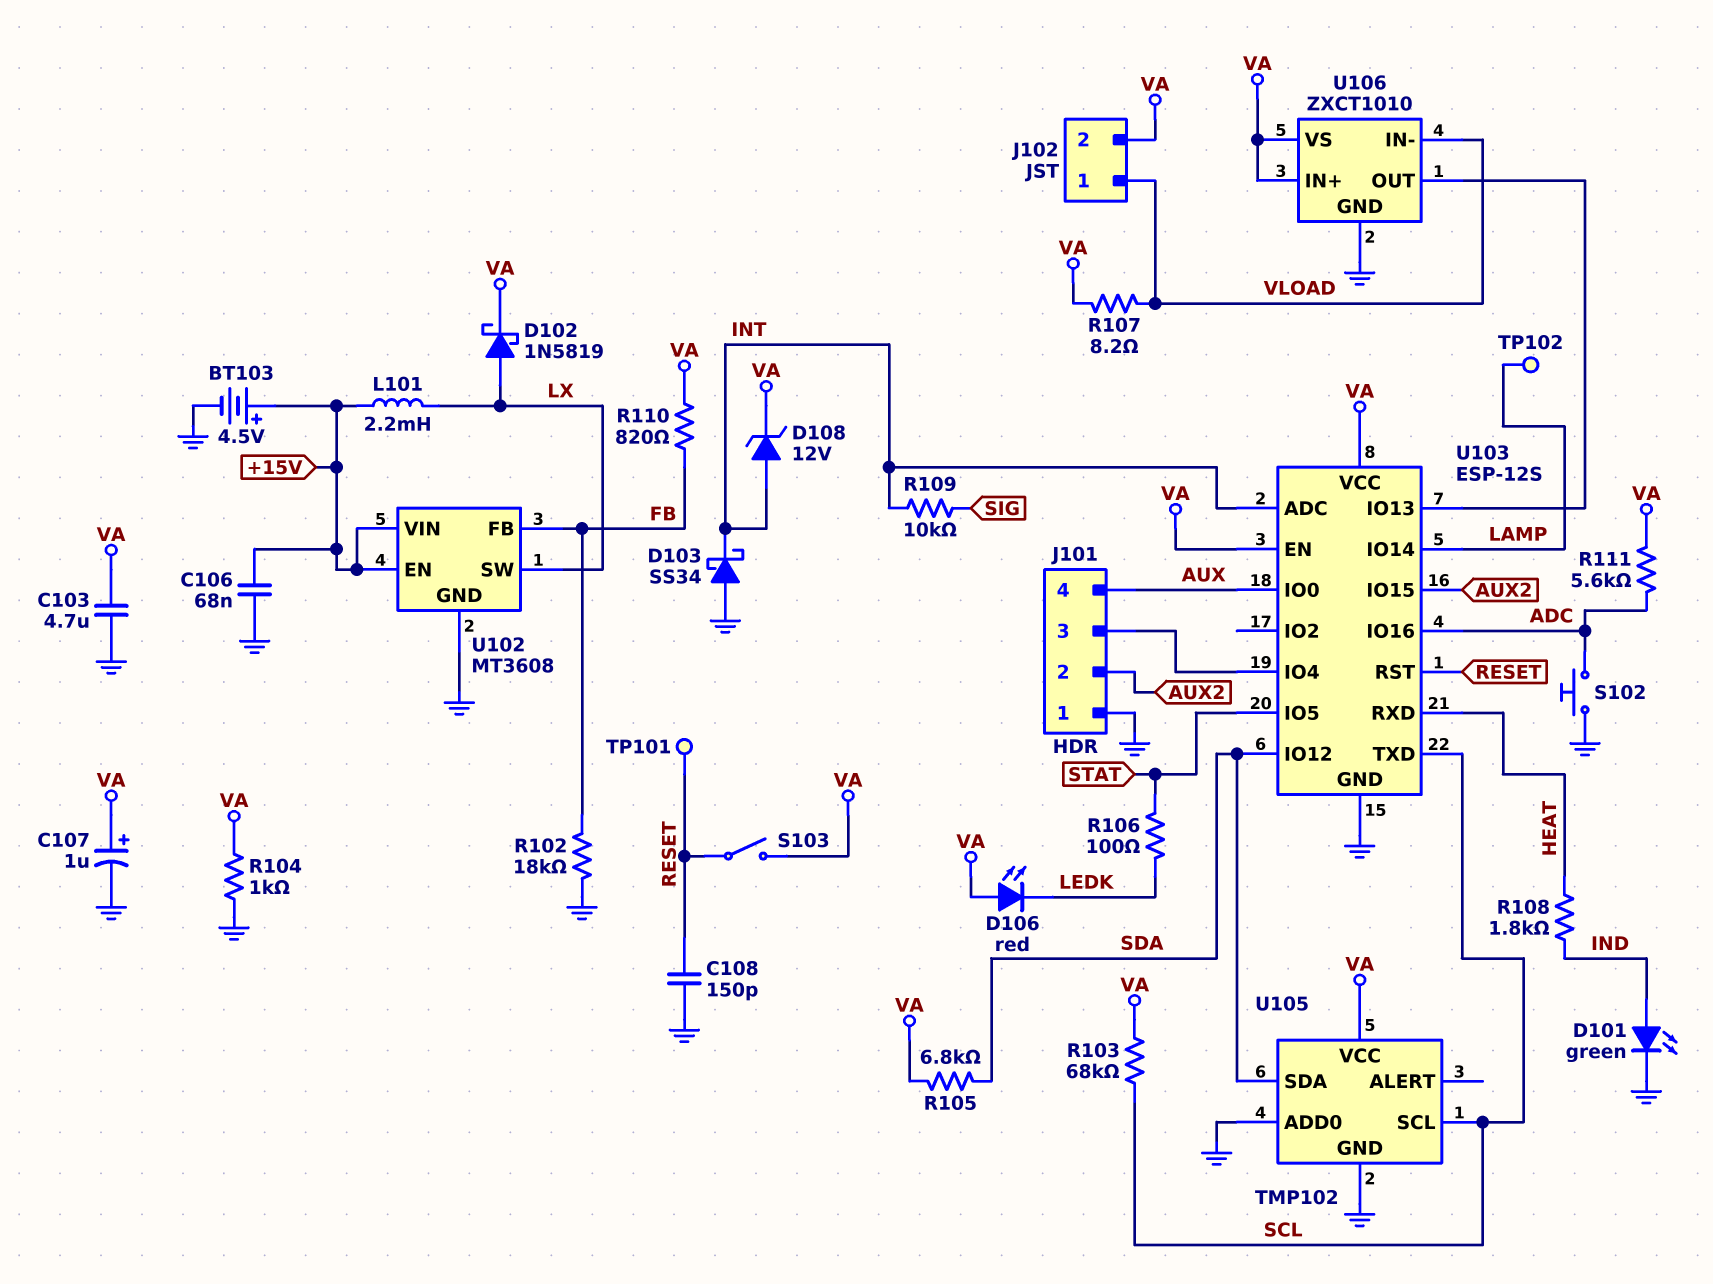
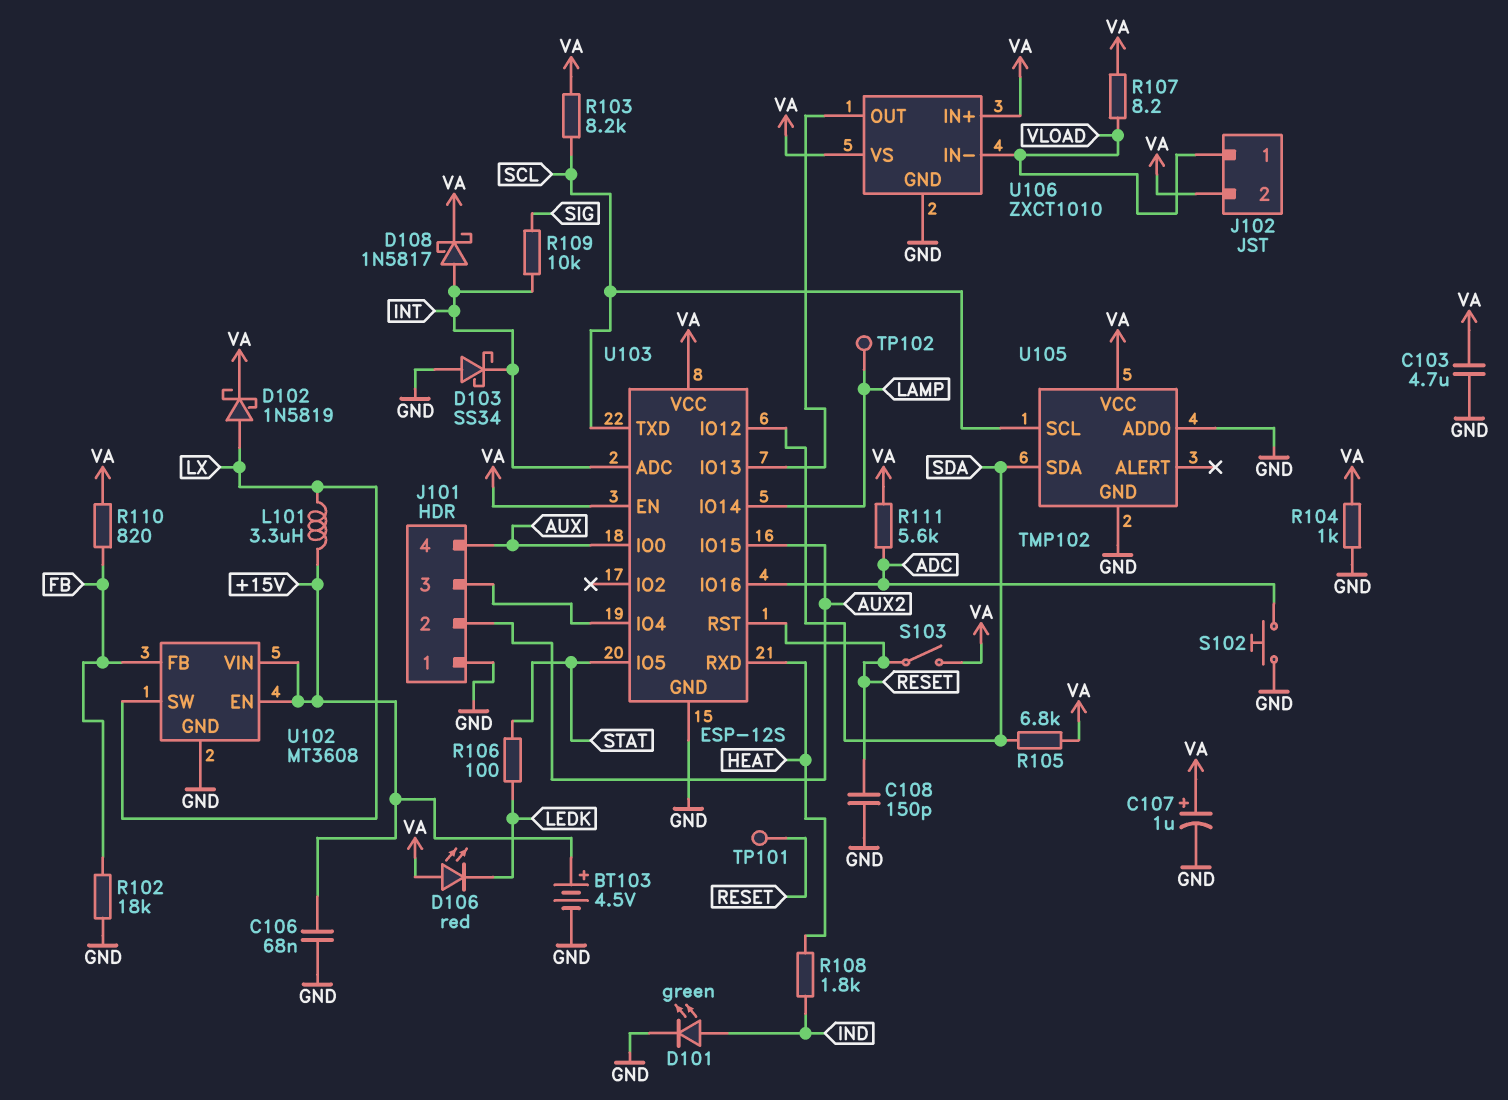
D108: zener 12V (A INT, K VA) -> schottky 1N5817 (A INT, K VA)
L101: 2.2mH (+15V, LX) -> 3.3uH (+15V, LX)
R103: 68k (SCL, VA) -> 8.2k (SCL, VA)

